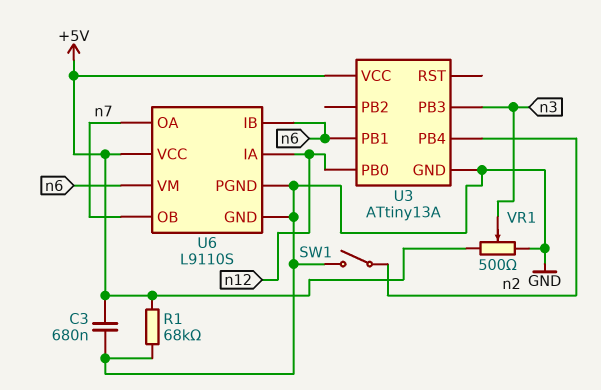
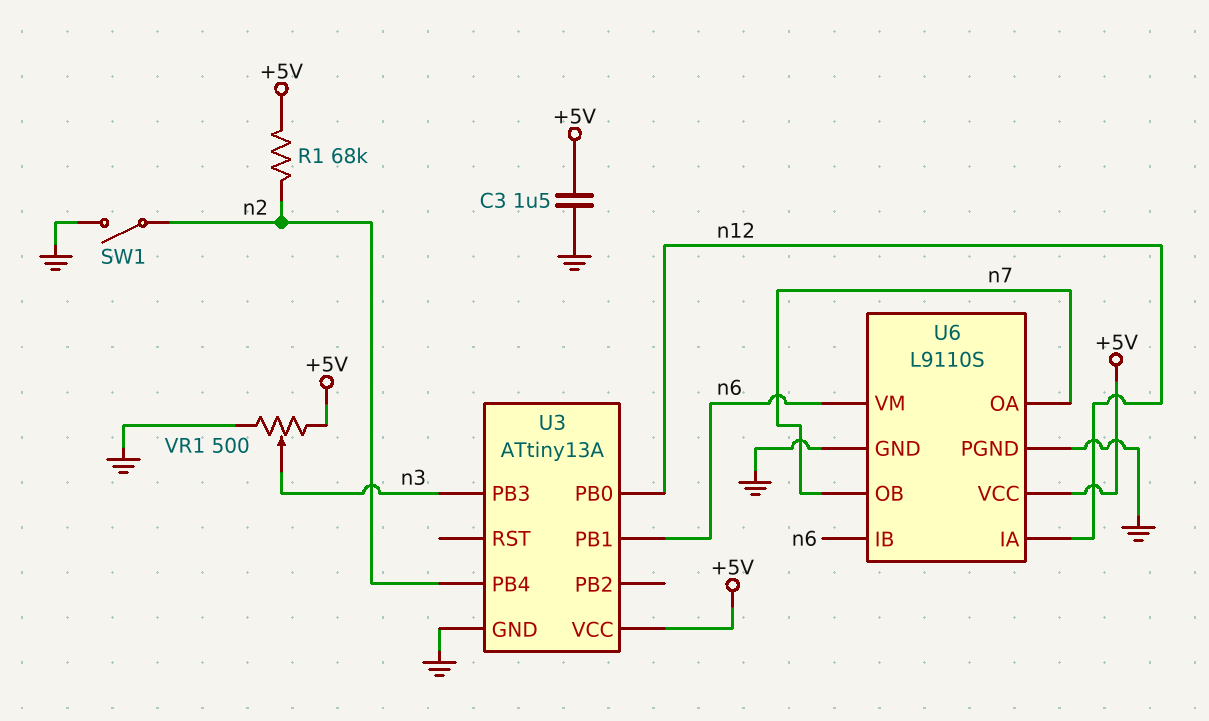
C3: 680nF (+5V, GND) -> 1.5uF (+5V, GND)
R1: 68k (+5V, GND) -> 68k (+5V, n2)

